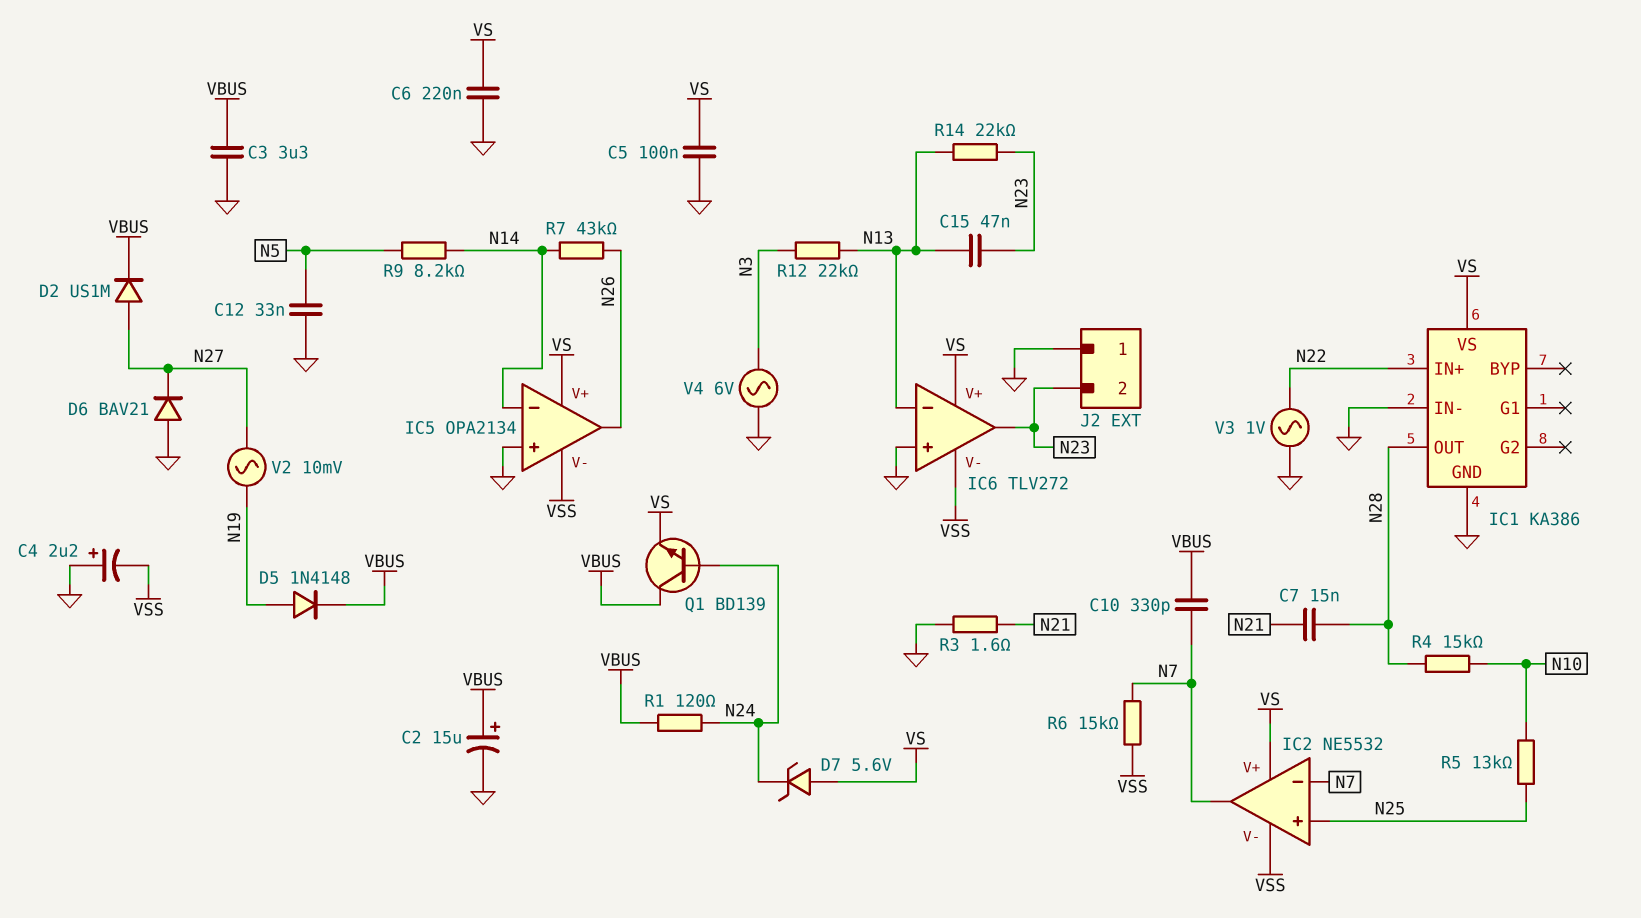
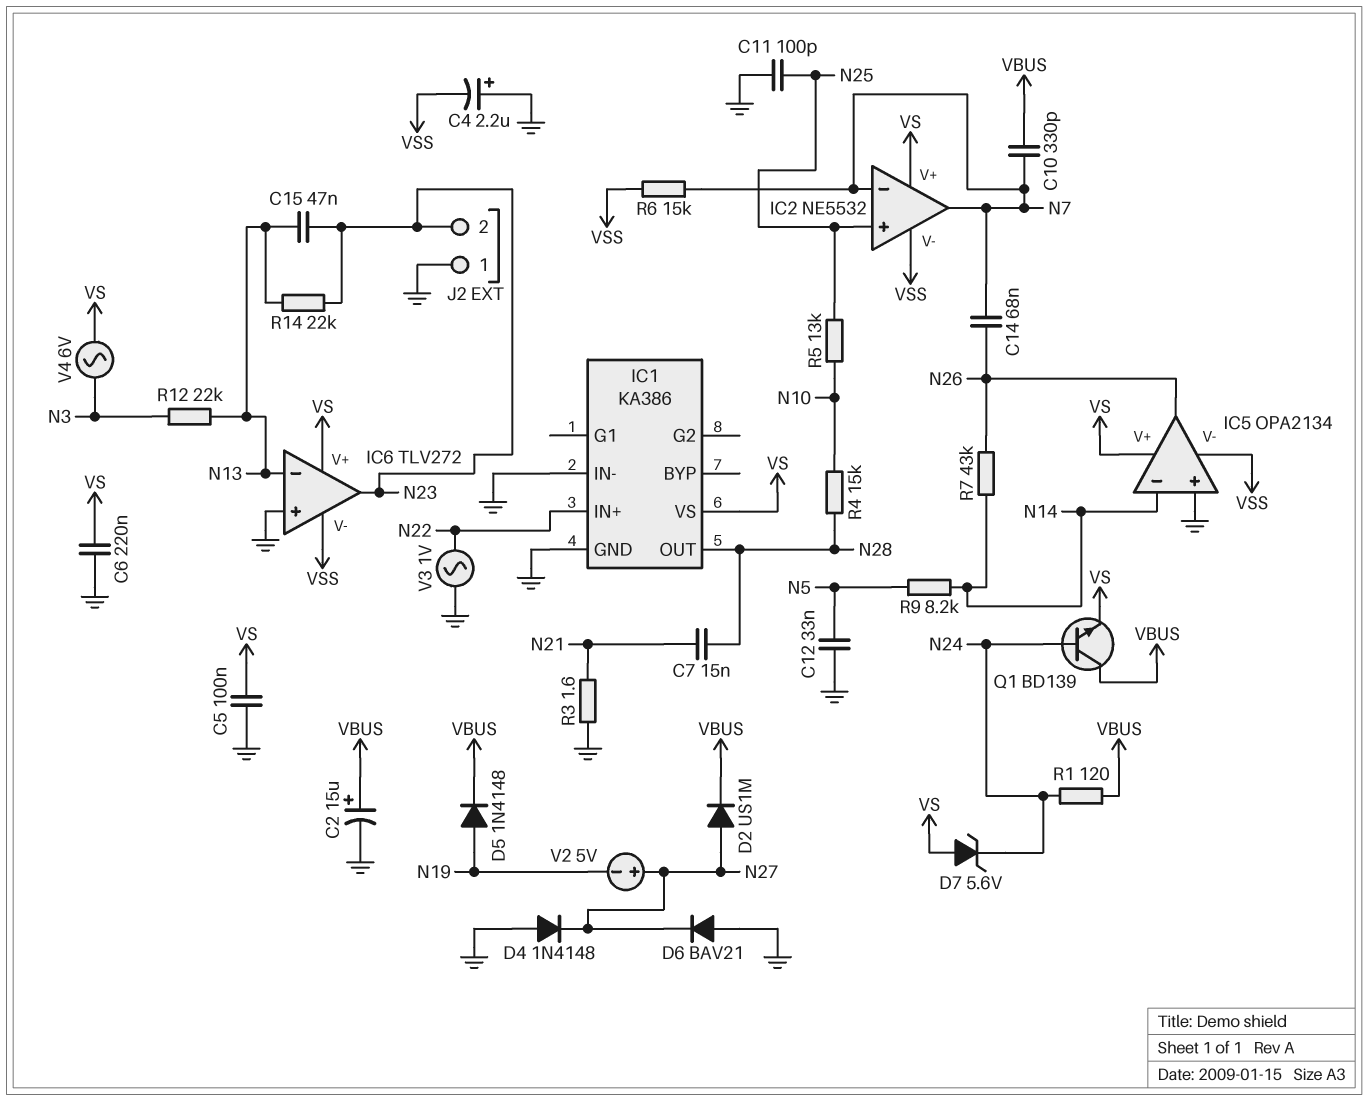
C3: 3.3uF (GND, VBUS) -> none
C11: none -> 100pF (GND, N25)
C14: none -> 68nF (N7, N26)
D4: none -> diode 1N4148 (A GND, K N27)
V2: AC 10mV (N19, N27) -> 5V (plus N27, minus N19)
V4: AC 6V (GND, N3) -> AC 6V (N3, VS)

